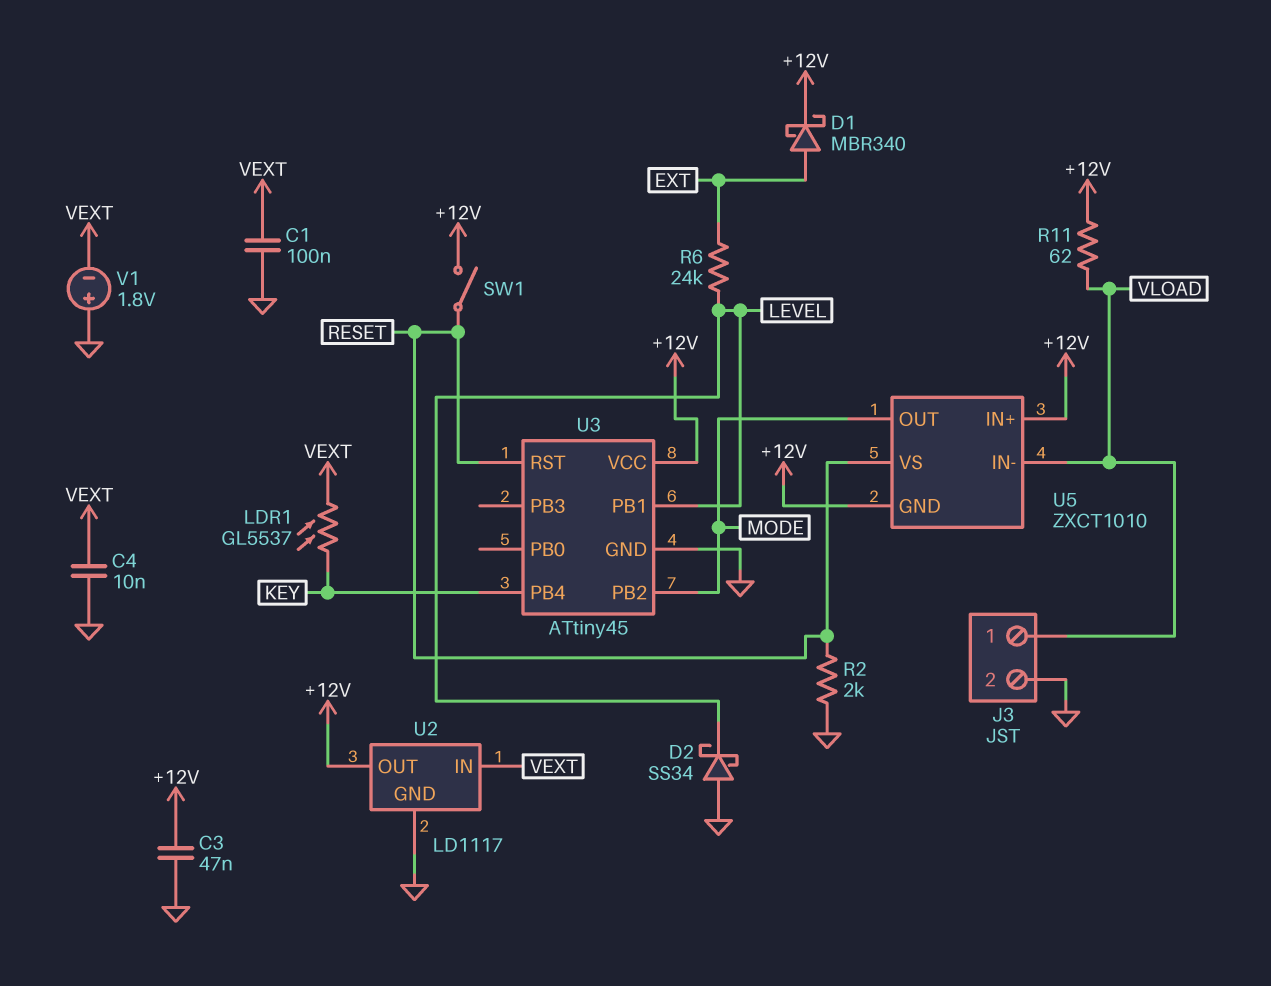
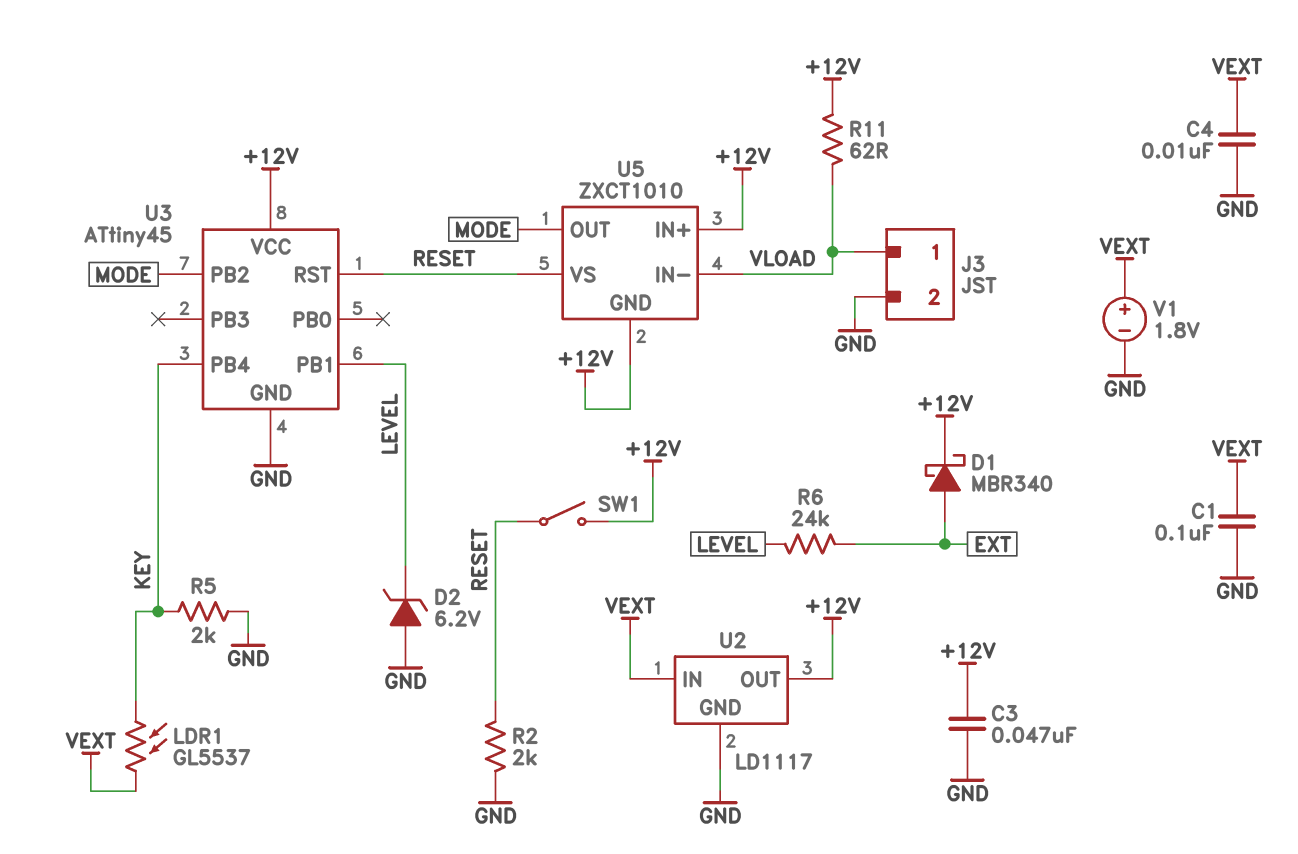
D2: schottky SS34 (A GND, K LEVEL) -> zener 6.2V (A GND, K LEVEL)
R5: none -> 2k (GND, KEY)
V1: 1.8V (plus GND, minus VEXT) -> 1.8V (plus VEXT, minus GND)

